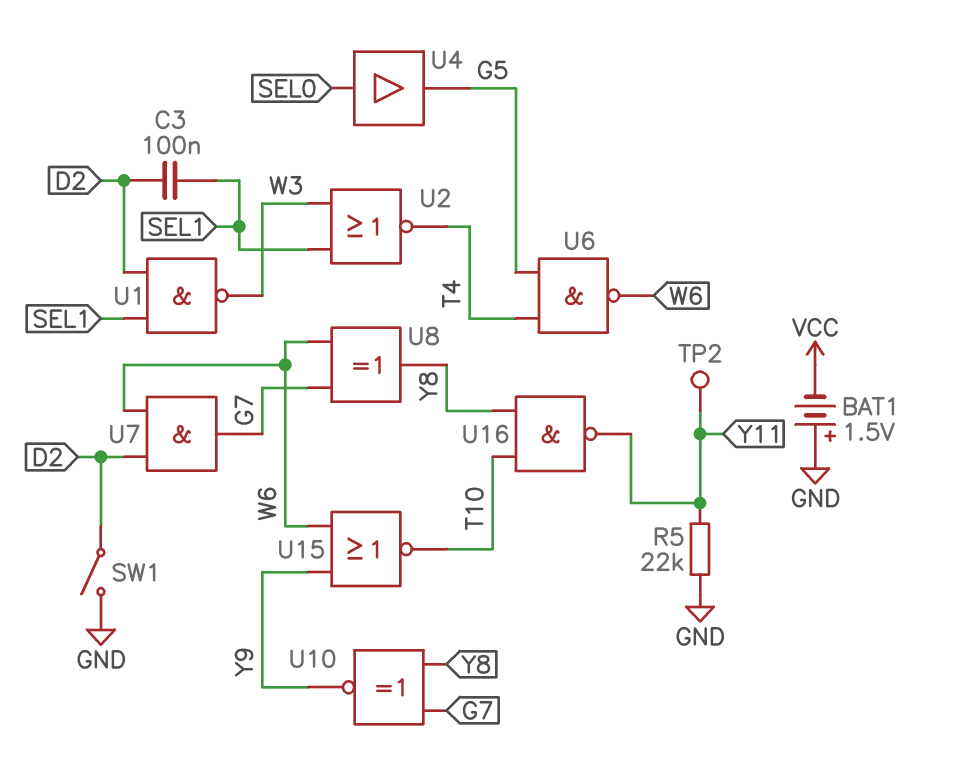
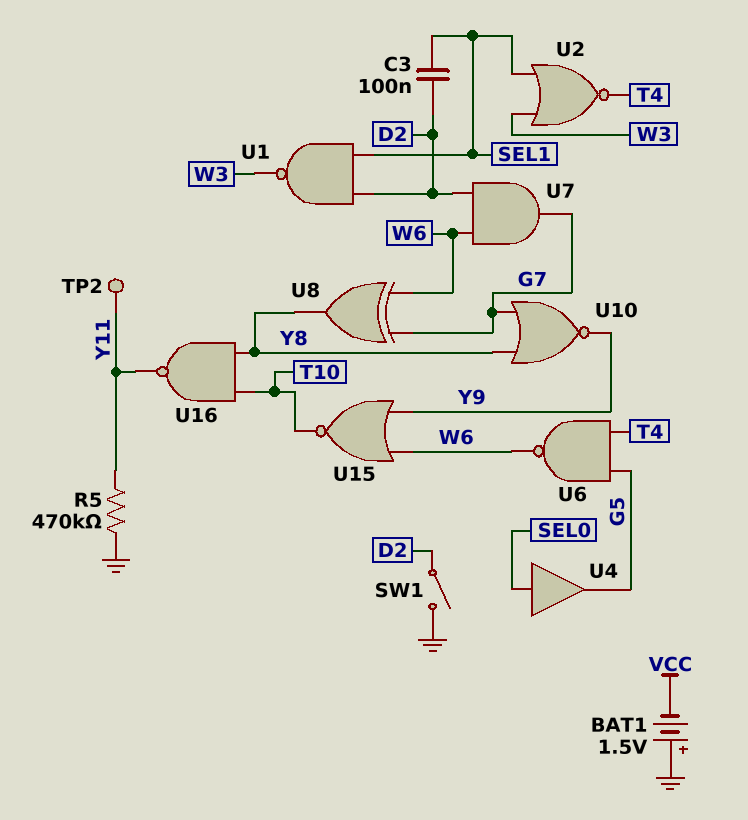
R5: 22k (GND, Y11) -> 470k (GND, Y11)
U10: XNOR (in G7, in Y8, out Y9) -> NOR (in G7, in Y8, out Y9)

